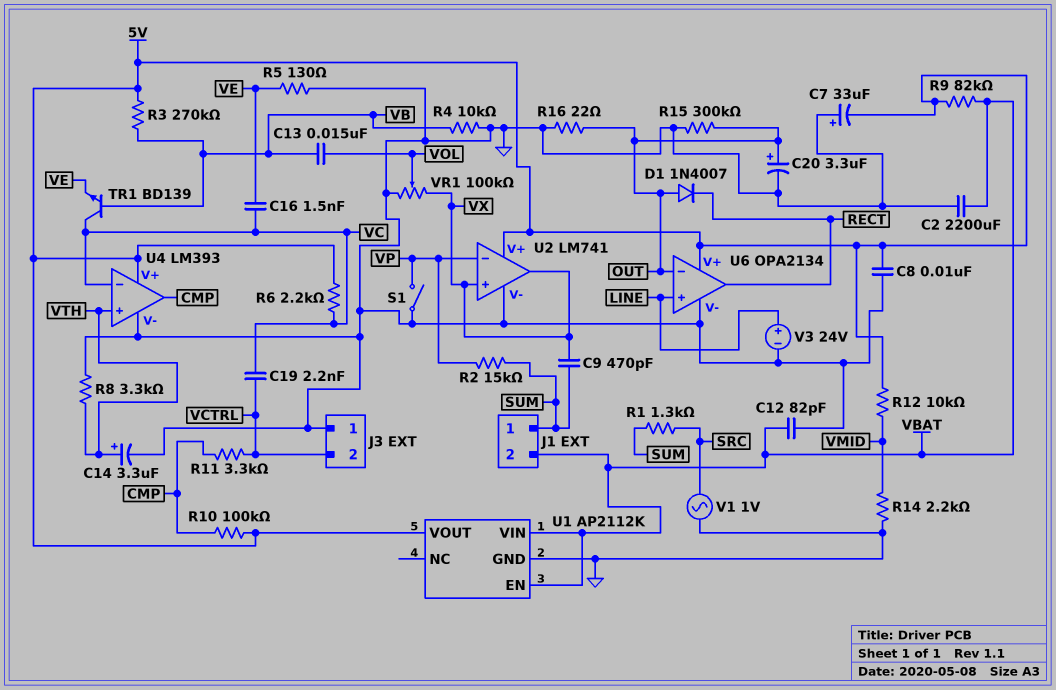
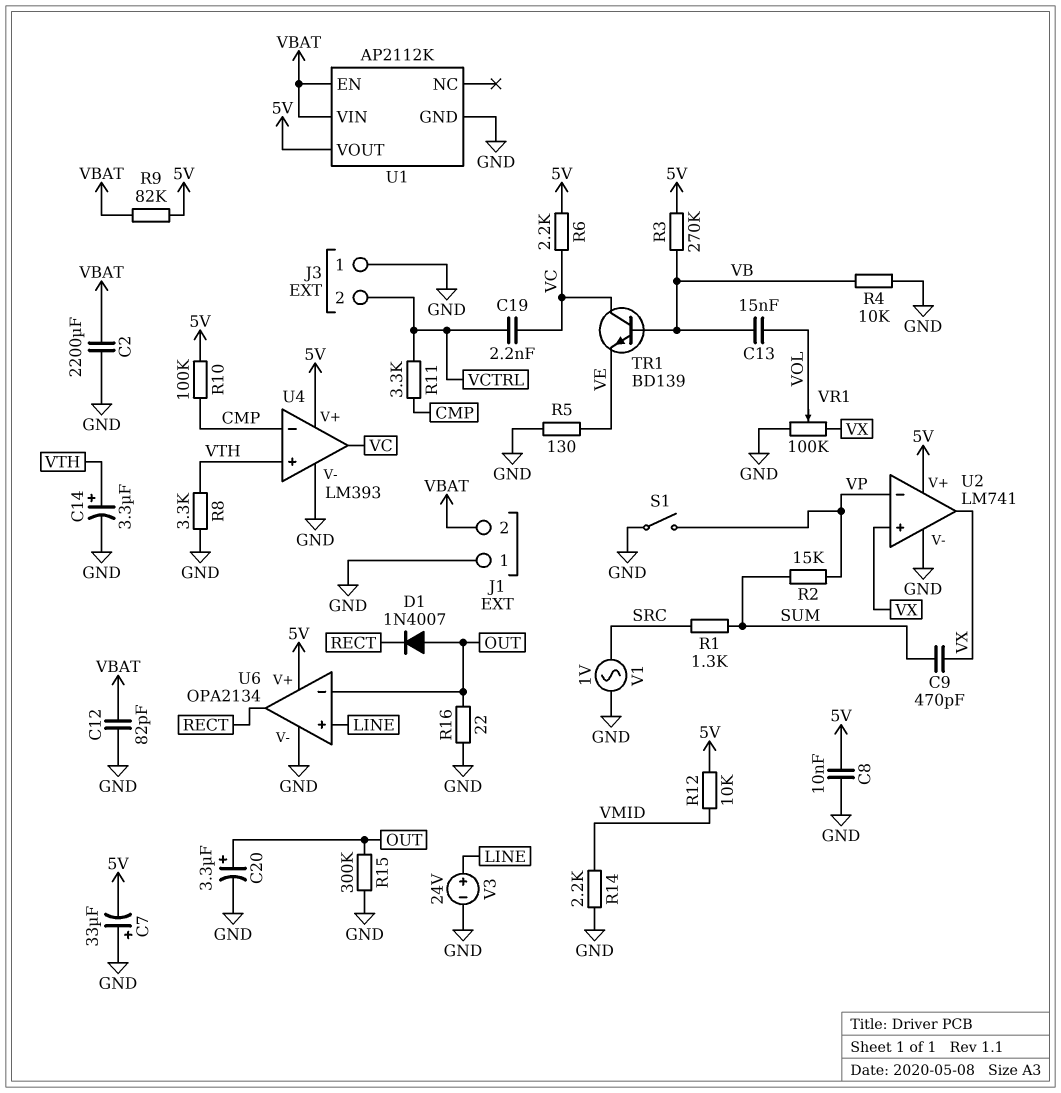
C16: 1.5nF (VC, VE) -> none
J1 pin 1: SUM -> GND
U4 pin in-: VC -> CMP
U4 pin out: CMP -> VC

